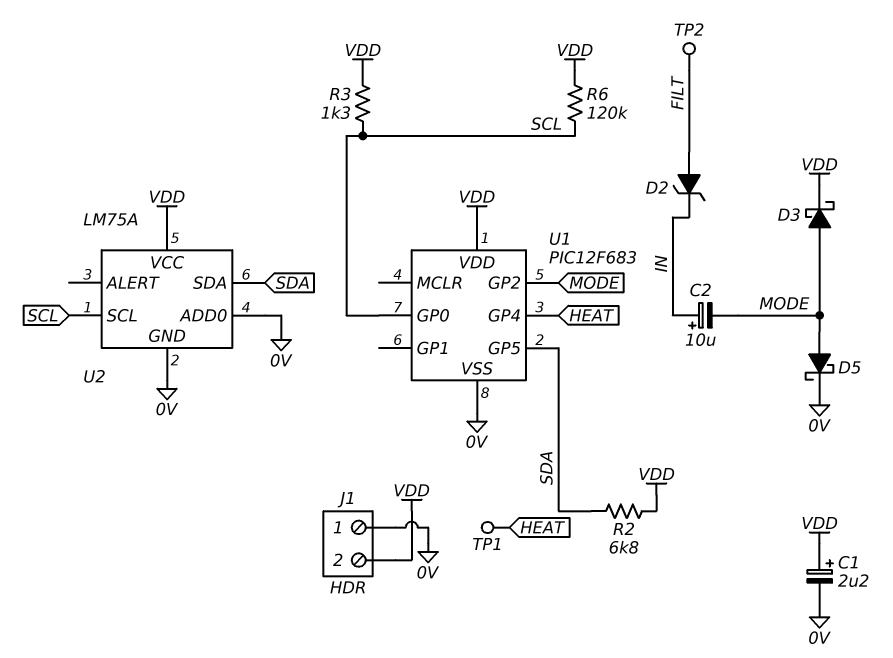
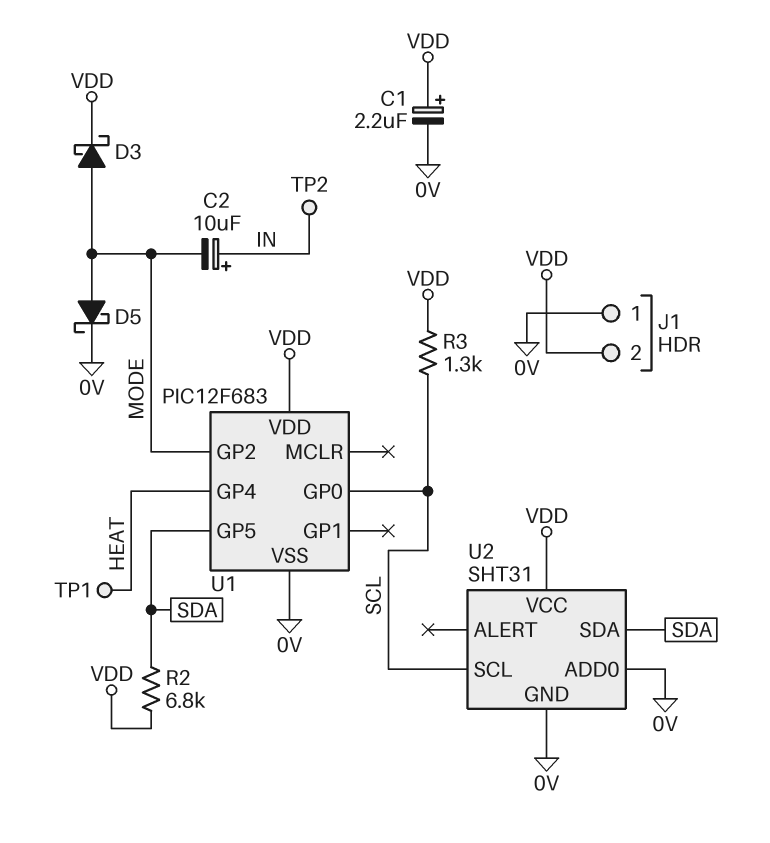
D2: zener (A FILT, K IN) -> none
R6: 120k (SCL, VDD) -> none
TP2: test point (FILT) -> test point (IN)
U2: LM75A -> SHT31

